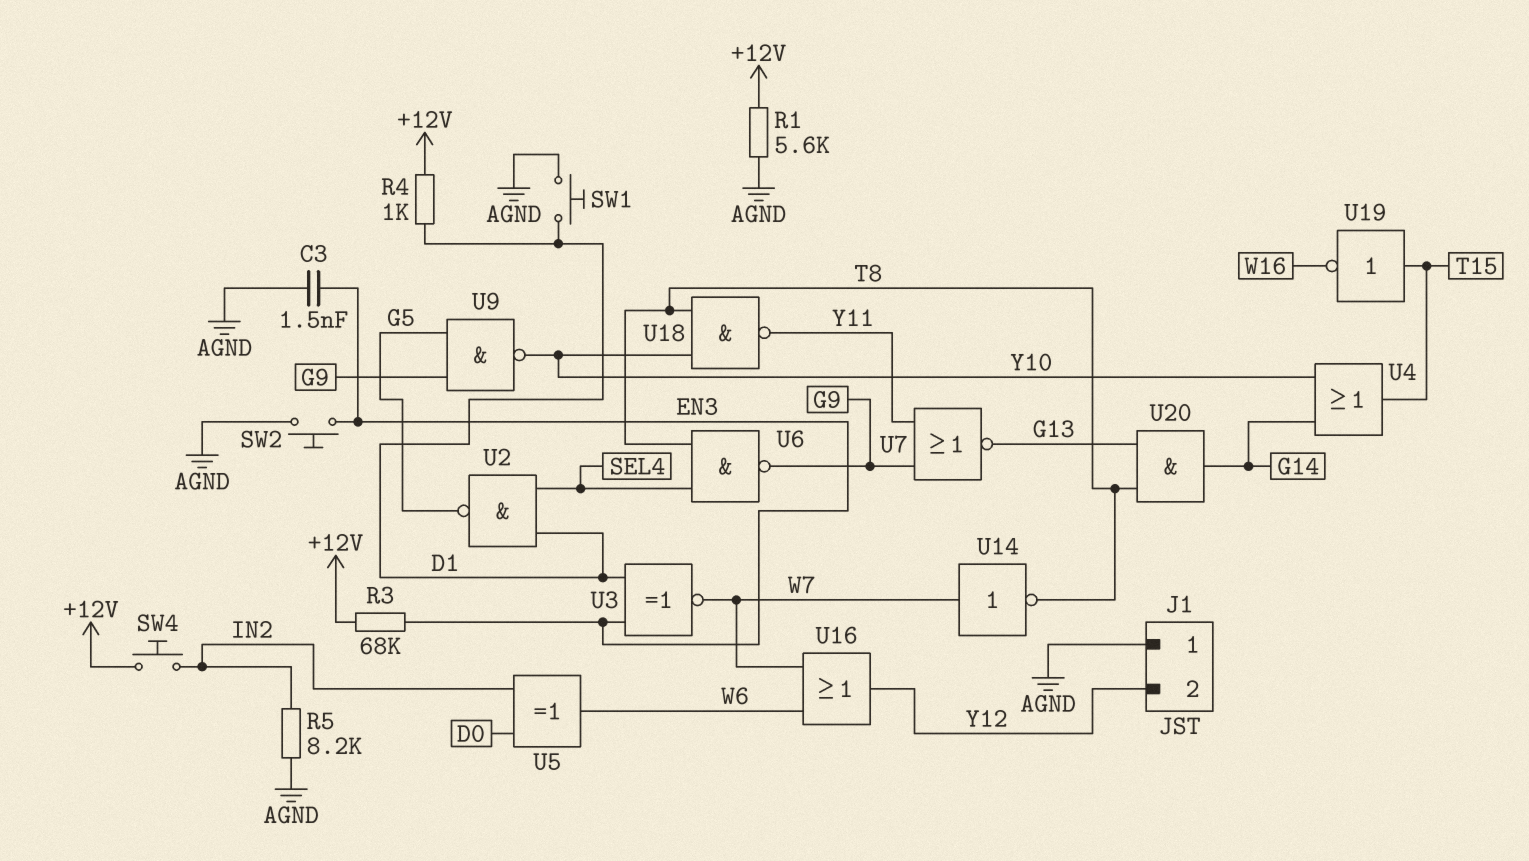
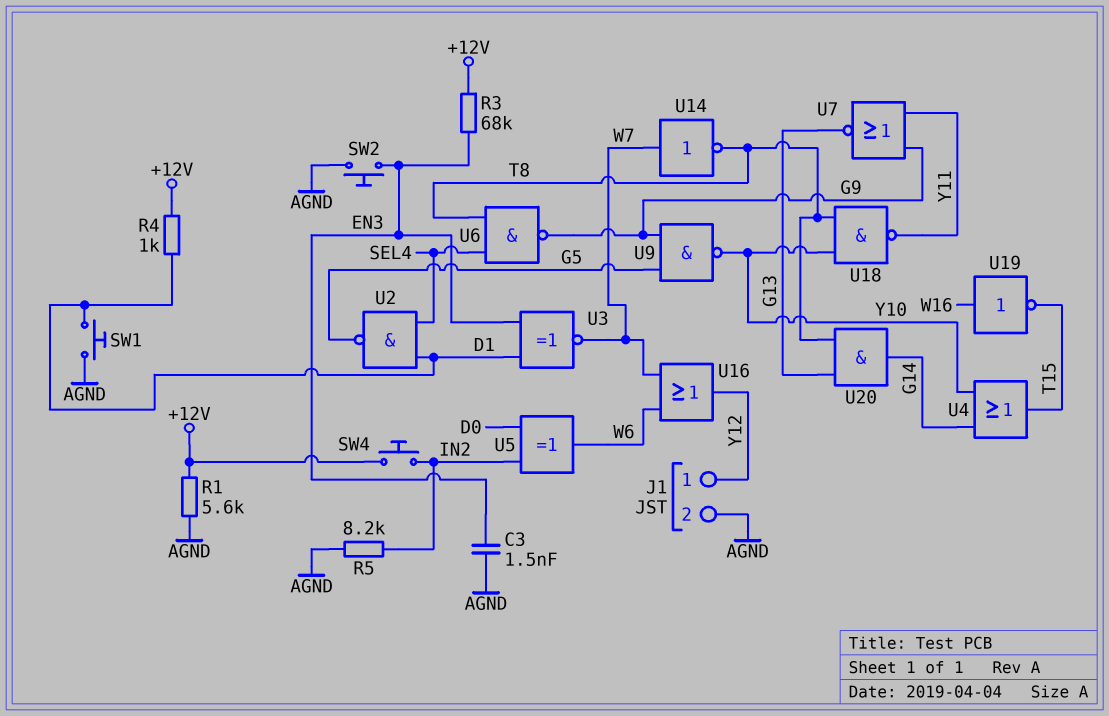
J1 pin 1: AGND -> Y12
J1 pin 2: Y12 -> AGND
U19: NOT (in T15, out W16) -> NOT (in W16, out T15)

